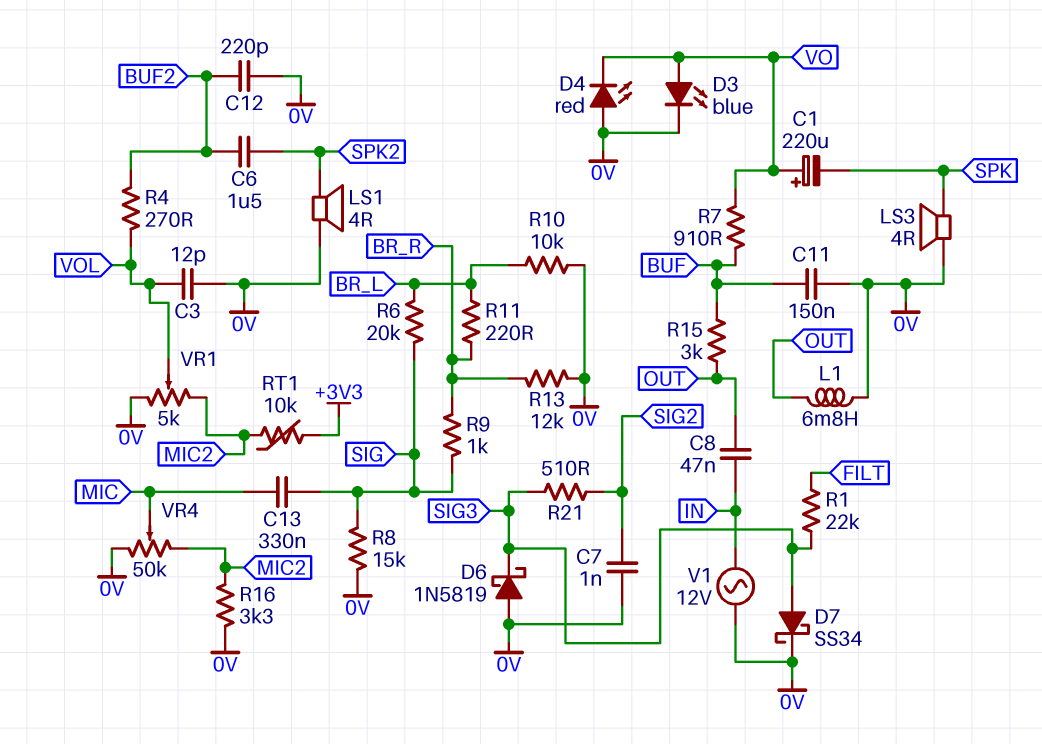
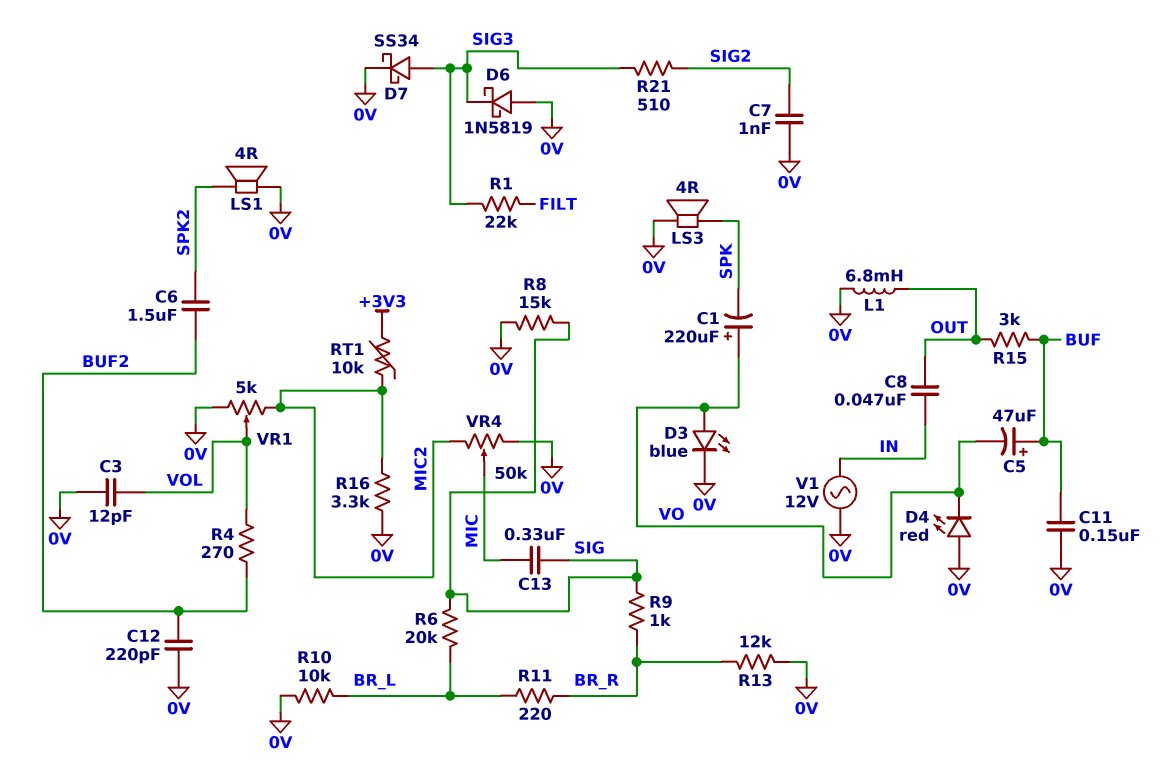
C5: none -> 47uF (plus BUF, minus VO)
R7: 910 (BUF, VO) -> none

